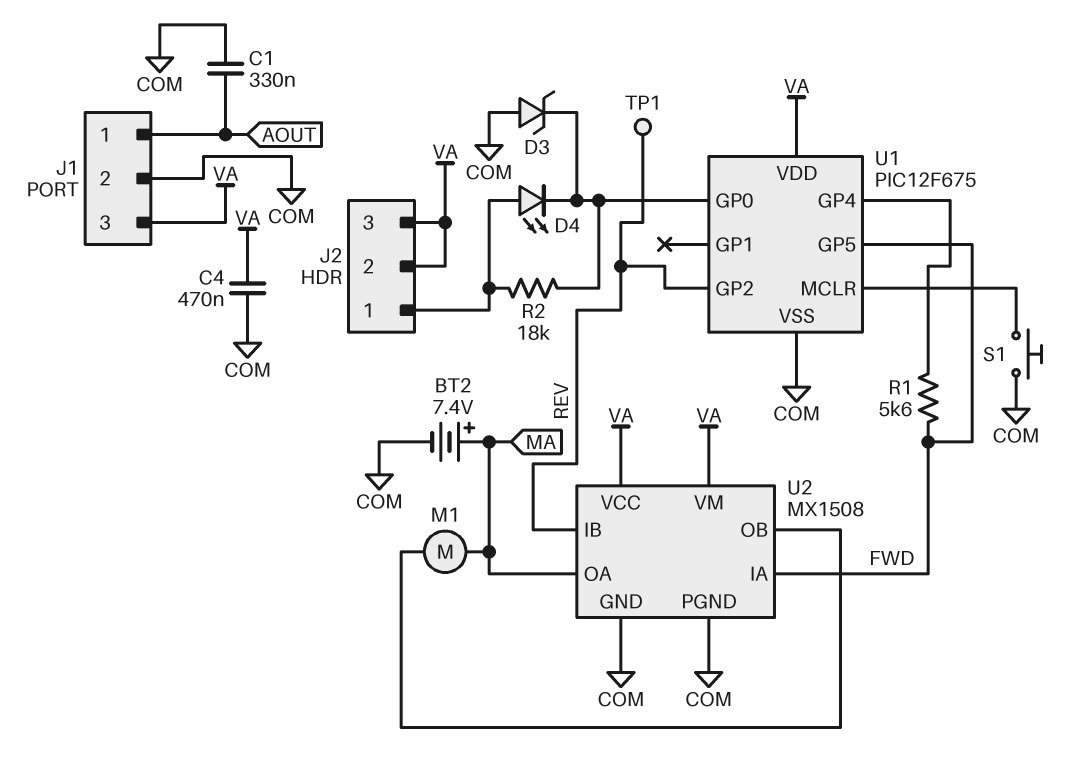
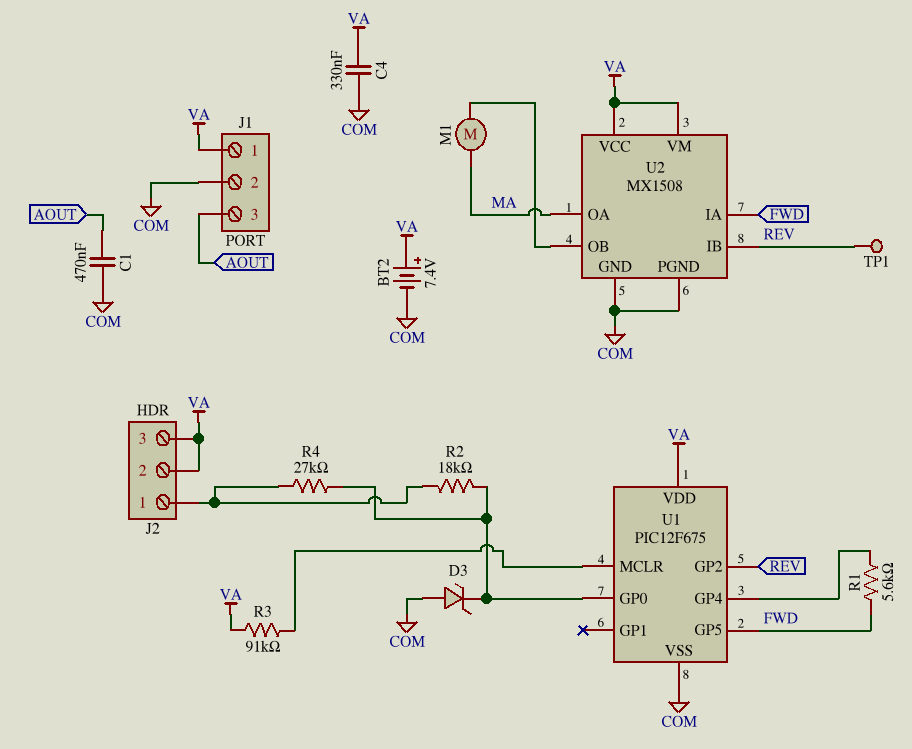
BT2: 7.4V (plus MA, minus COM) -> 7.4V (plus VA, minus COM)
C1: 330nF (AOUT, COM) -> 470nF (AOUT, COM)
C4: 470nF (COM, VA) -> 330nF (COM, VA)
D4: LED (A J2/1, K U1/GP0) -> none
J1 pin 1: AOUT -> VA
J1 pin 3: VA -> AOUT
R3: none -> 91k (U1/MCLR, VA)
R4: none -> 27k (J2/1, U1/GP0)
S1: button (COM, U1/MCLR) -> none

